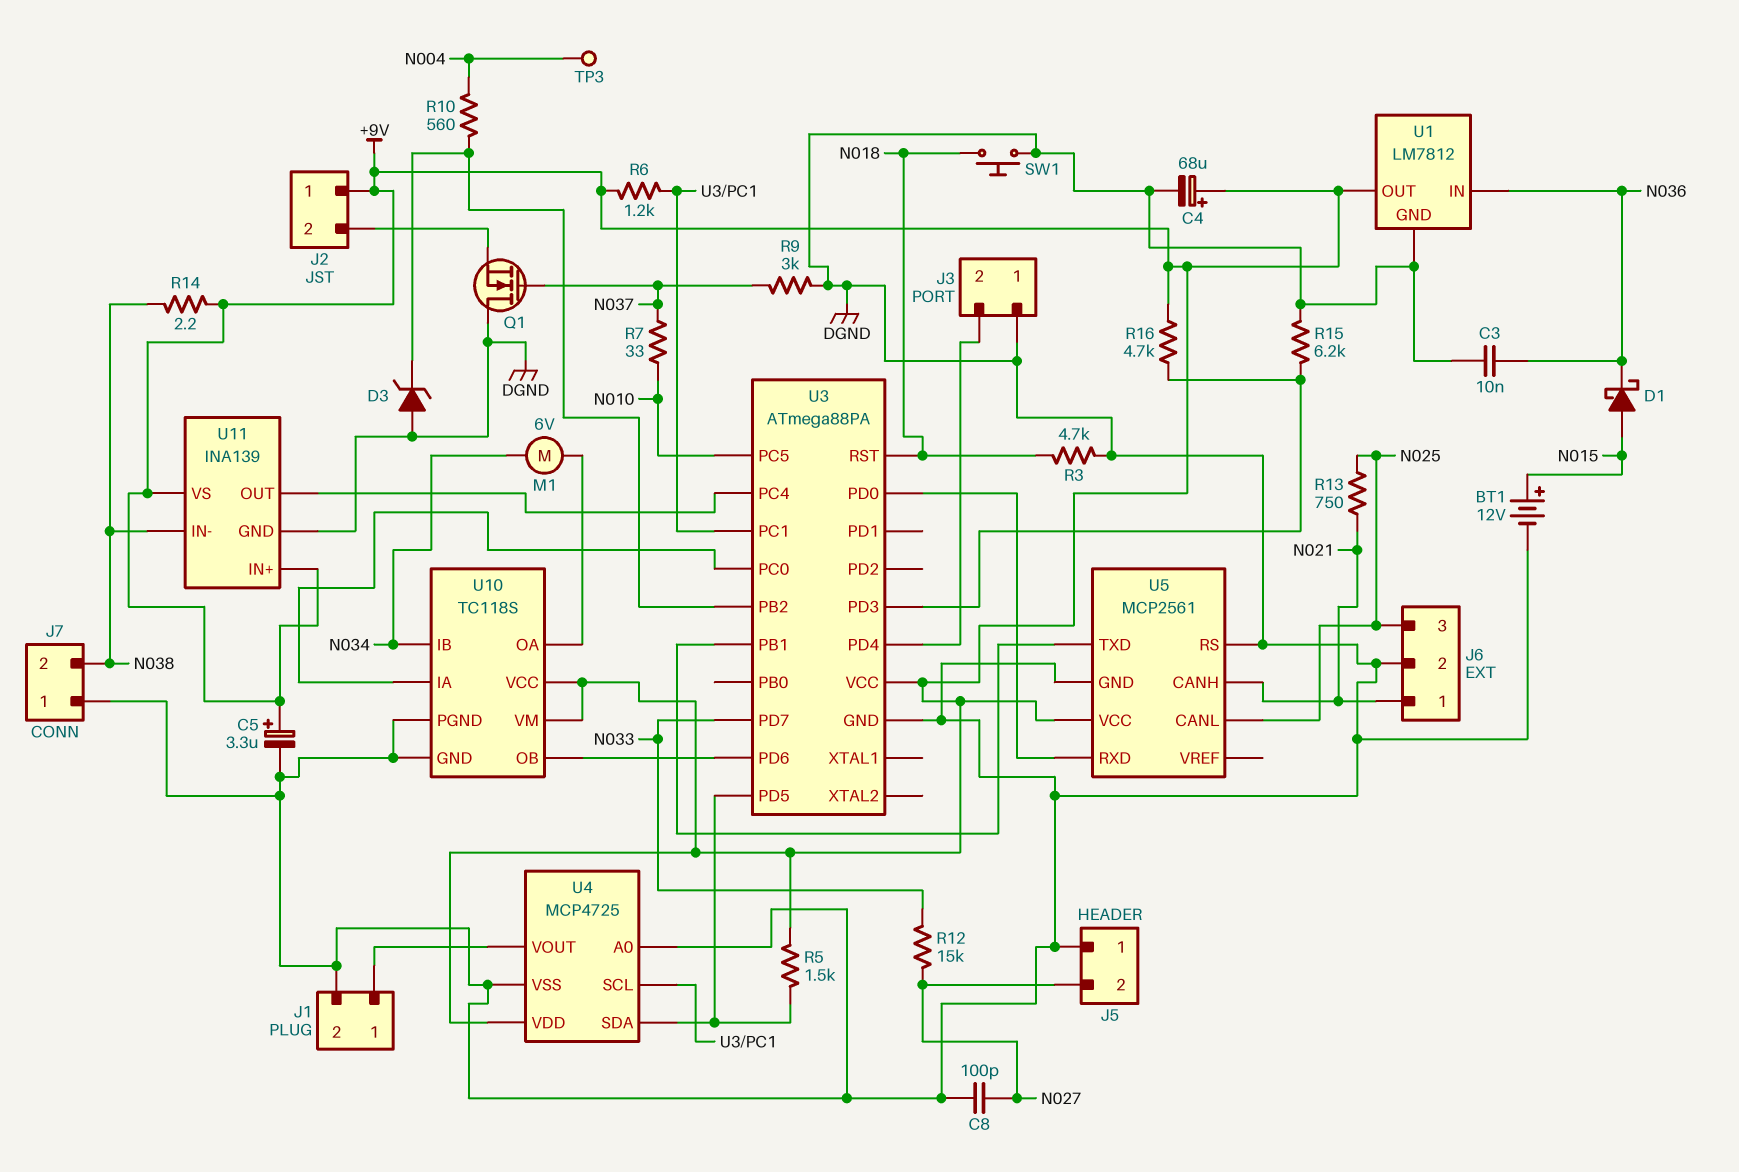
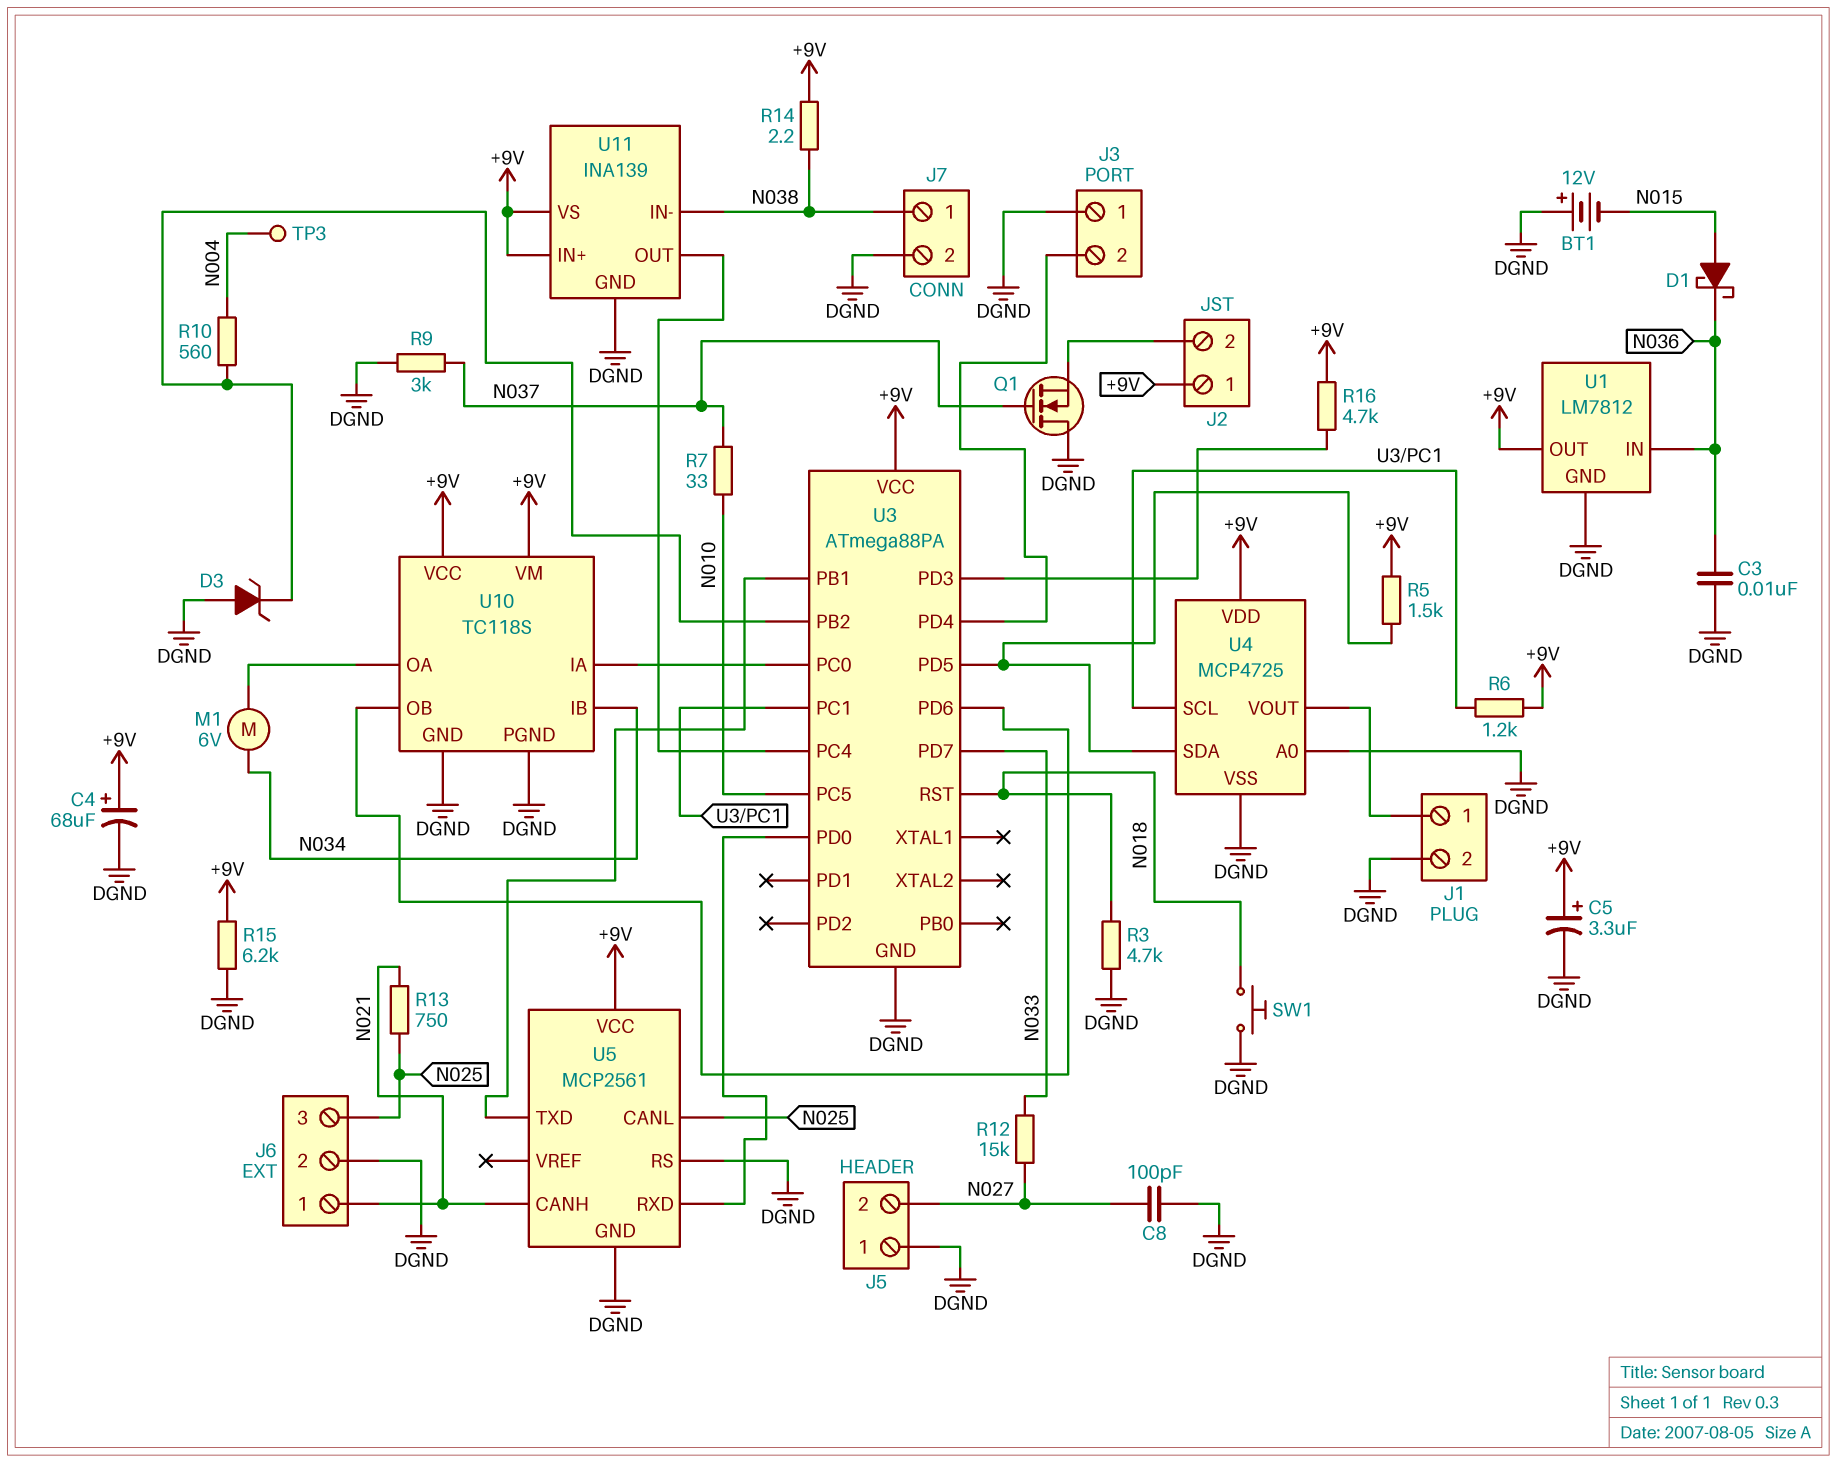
BT1: 12V (plus N015, minus DGND) -> 12V (plus DGND, minus N015)
J7 pin 1: DGND -> N038
J7 pin 2: N038 -> DGND
R15: 6.2k (DGND, U3/PD3) -> 6.2k (+9V, DGND)

